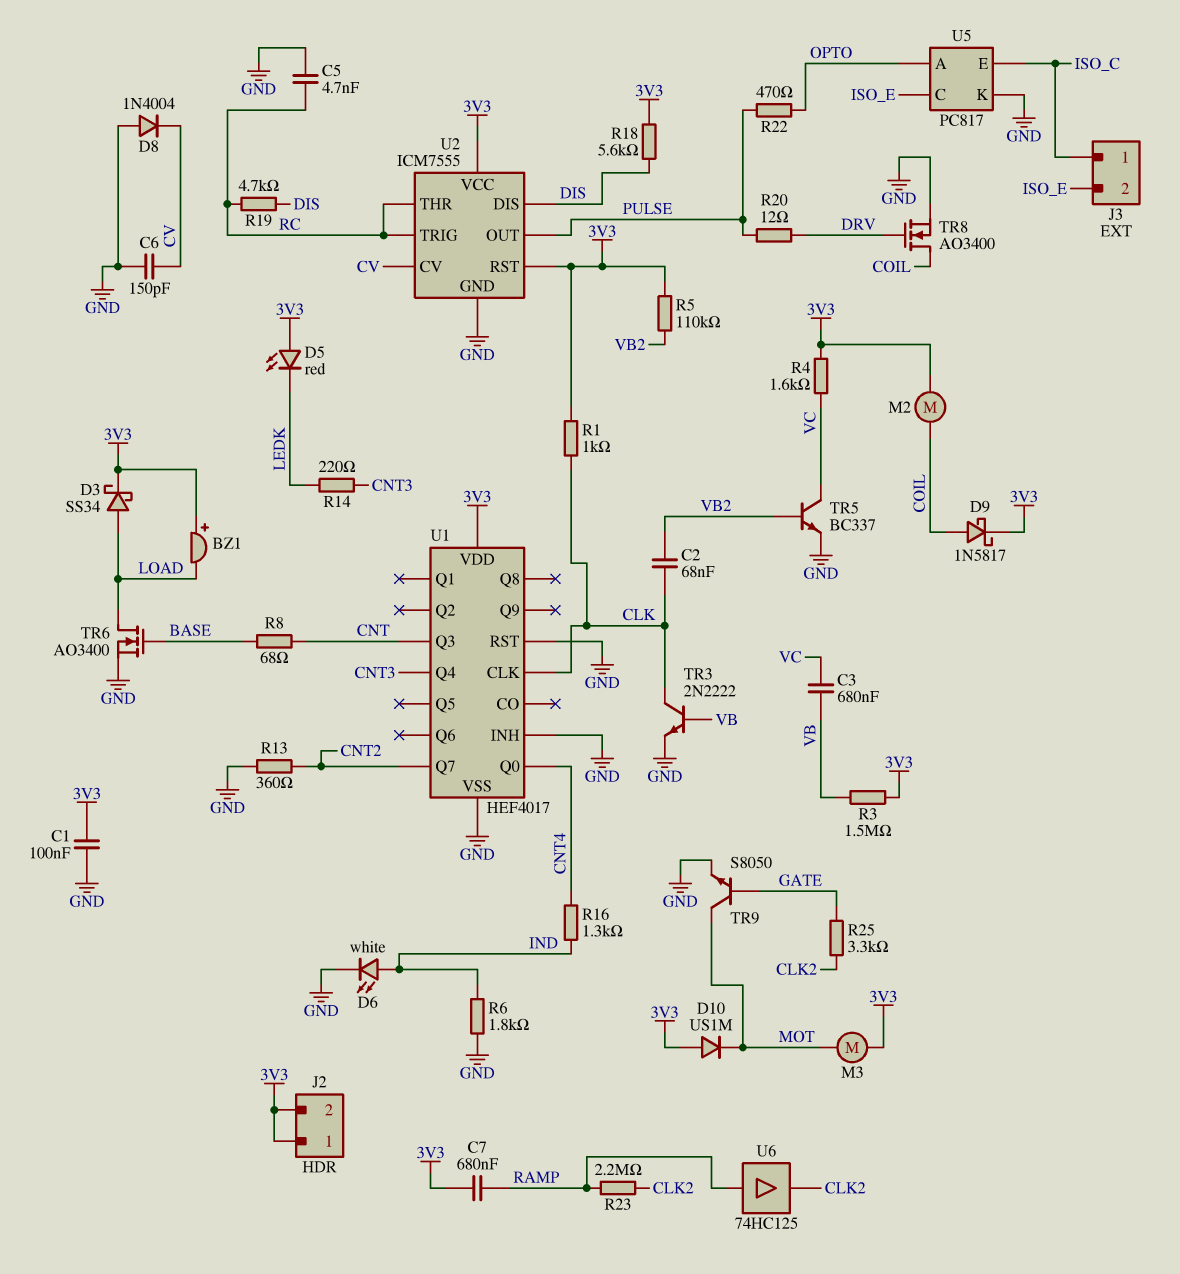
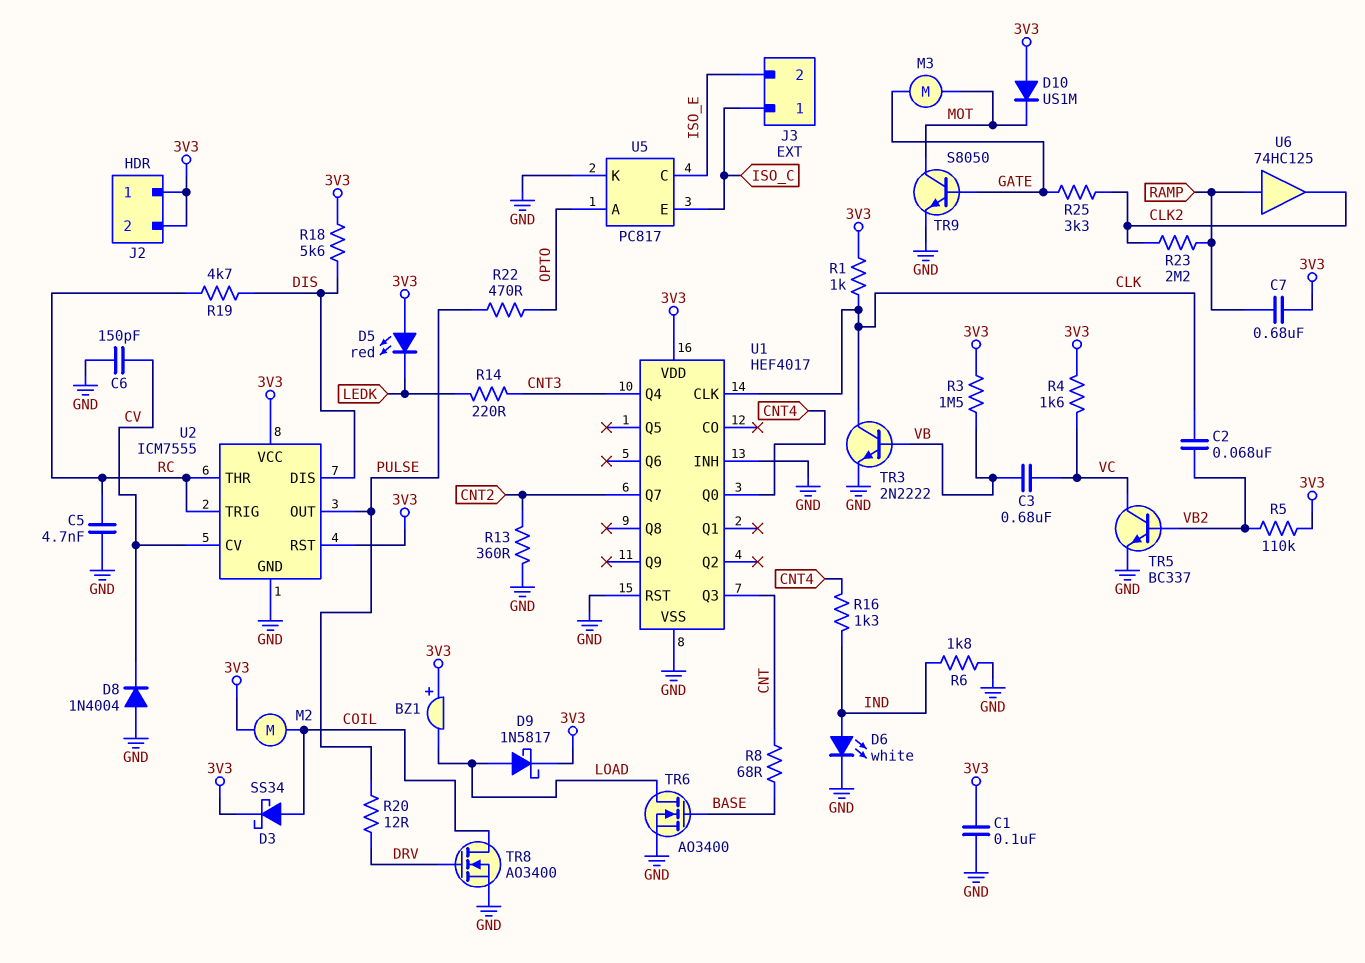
D3: schottky SS34 (A LOAD, K 3V3) -> schottky SS34 (A COIL, K 3V3)
D9: schottky 1N5817 (A COIL, K 3V3) -> schottky 1N5817 (A LOAD, K 3V3)
M3: motor (3V3, MOT) -> motor (GATE, MOT)

